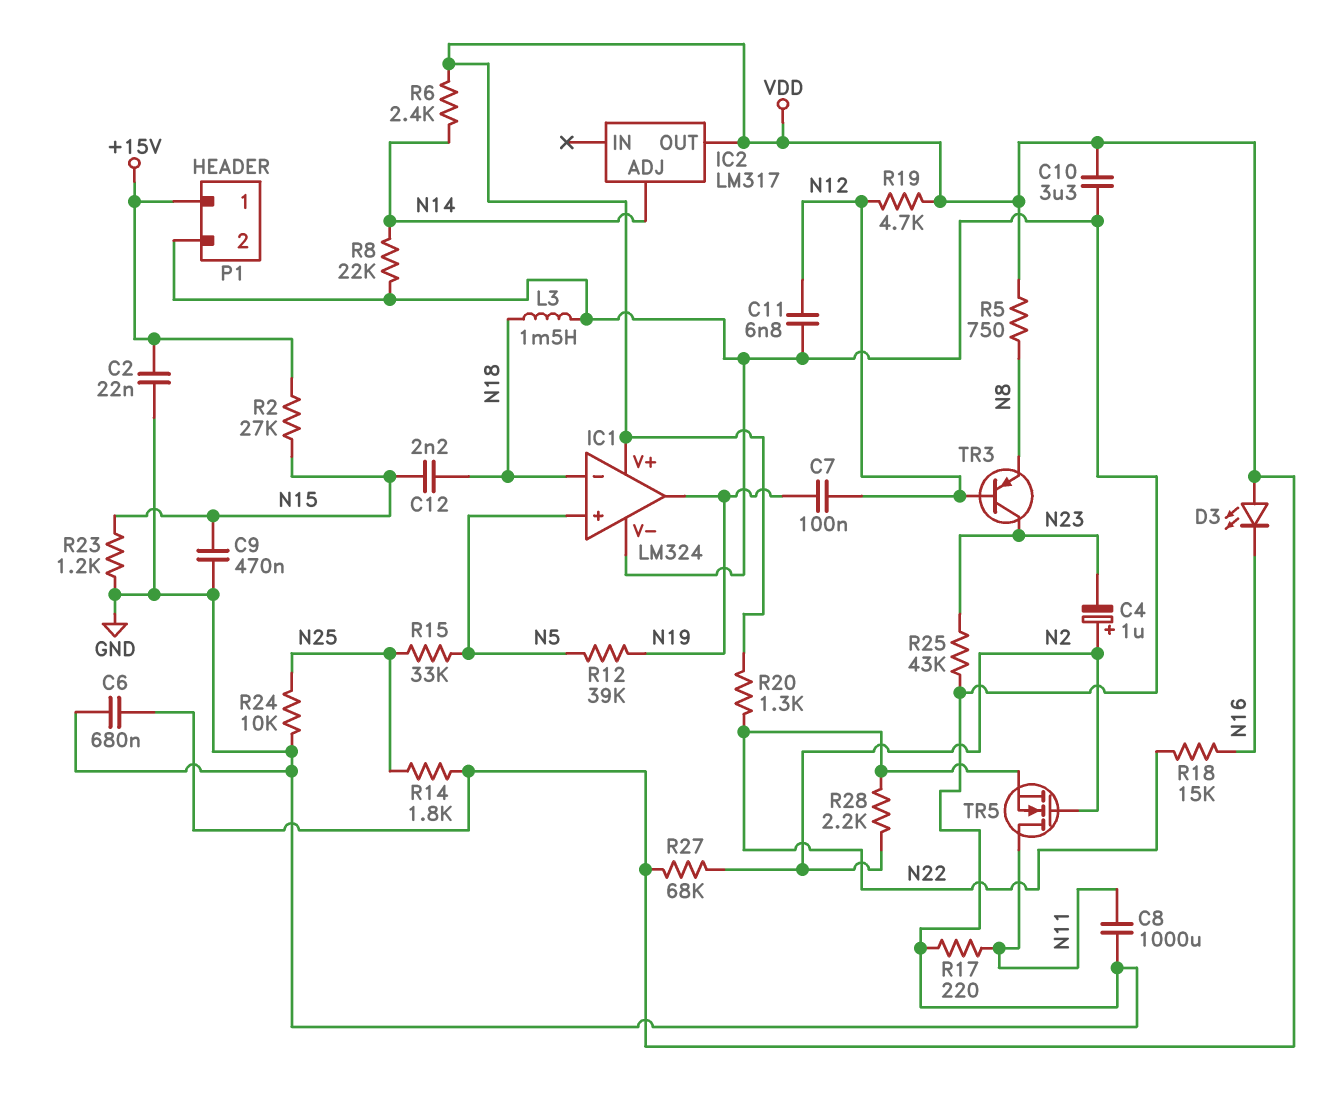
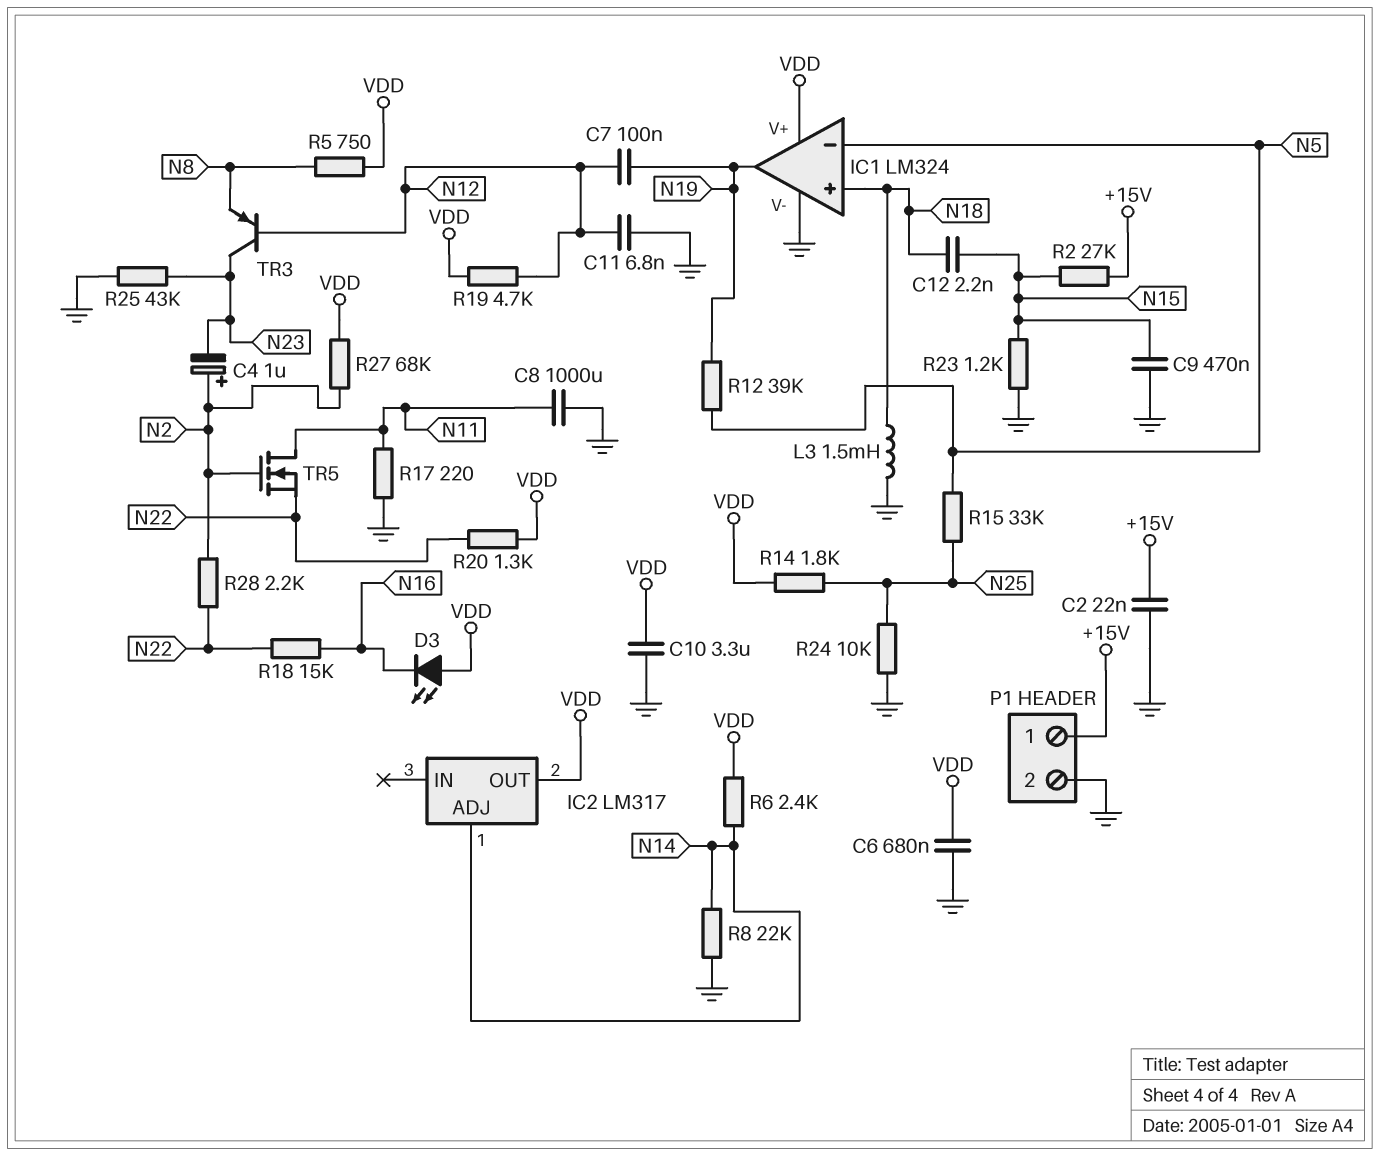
IC1 pin in+: N5 -> N18
IC1 pin in-: N18 -> N5

